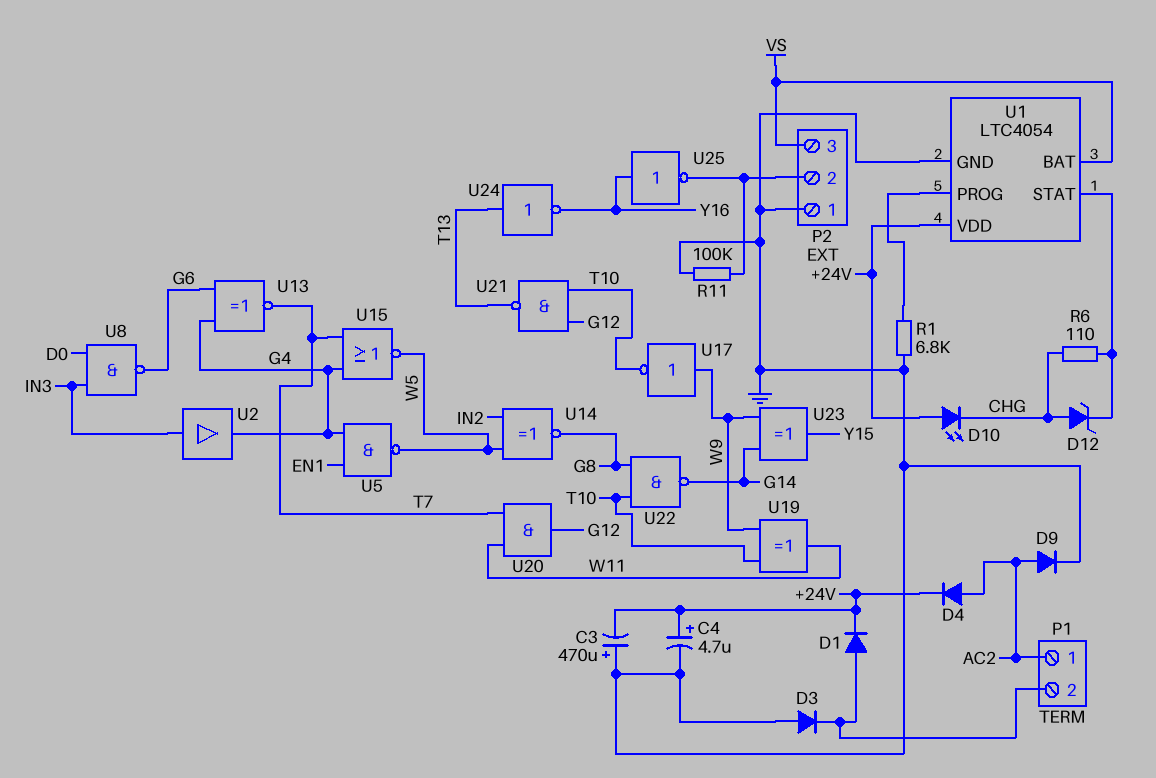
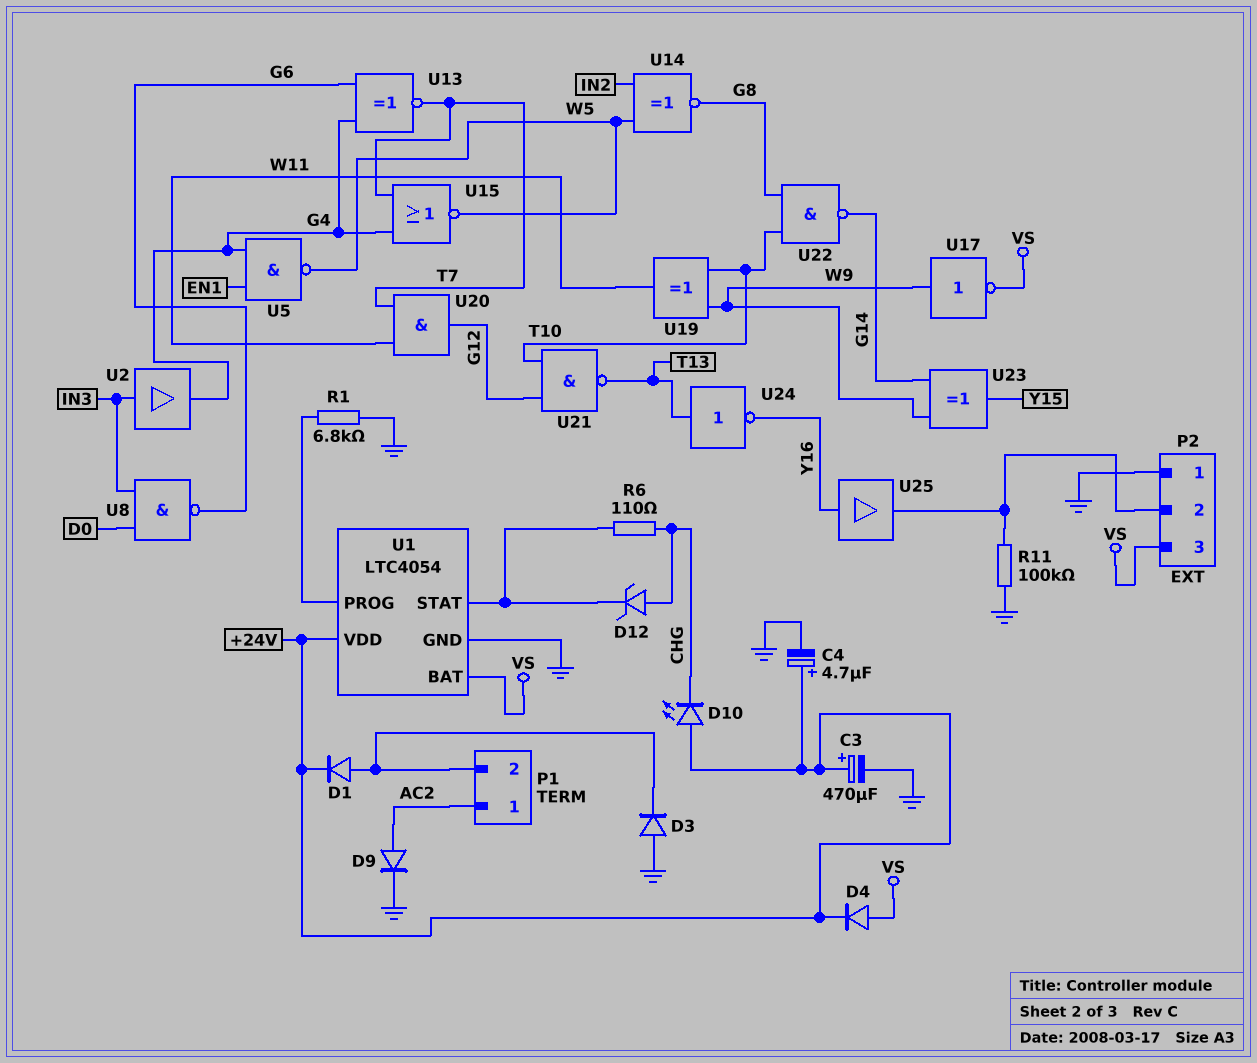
C3: 470uF (plus GND, minus +24V) -> 470uF (plus +24V, minus GND)
D4: diode (A AC2, K +24V) -> diode (A VS, K +24V)
U17: NOT (in W9, out T10) -> NOT (in W9, out VS)
U25: NOT (in Y16, out P2/2) -> buffer (in Y16, out P2/2)

